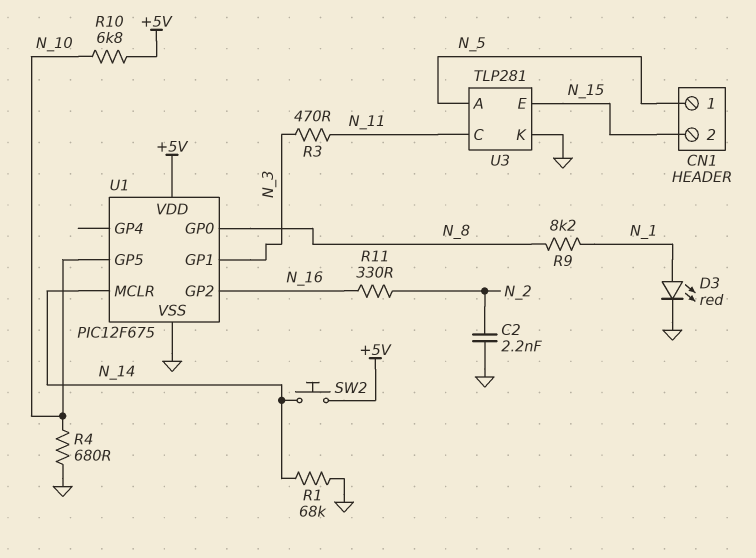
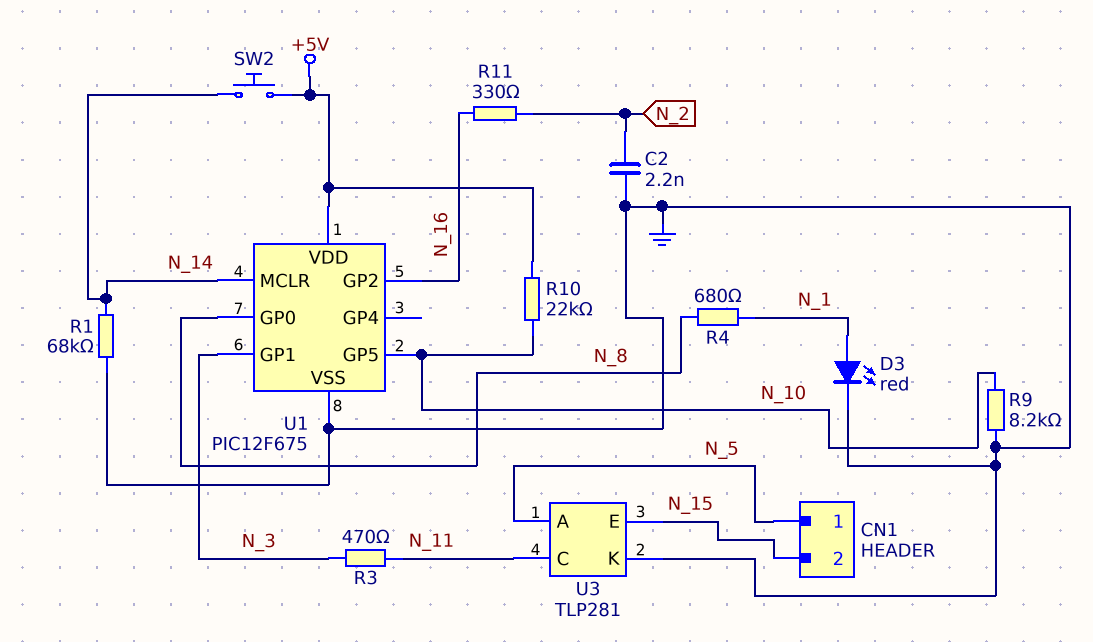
R4: 680 (GND, N_10) -> 680 (N_1, N_8)
R9: 8.2k (N_1, N_8) -> 8.2k (GND, N_10)
R10: 6.8k (+5V, N_10) -> 22k (+5V, N_10)

